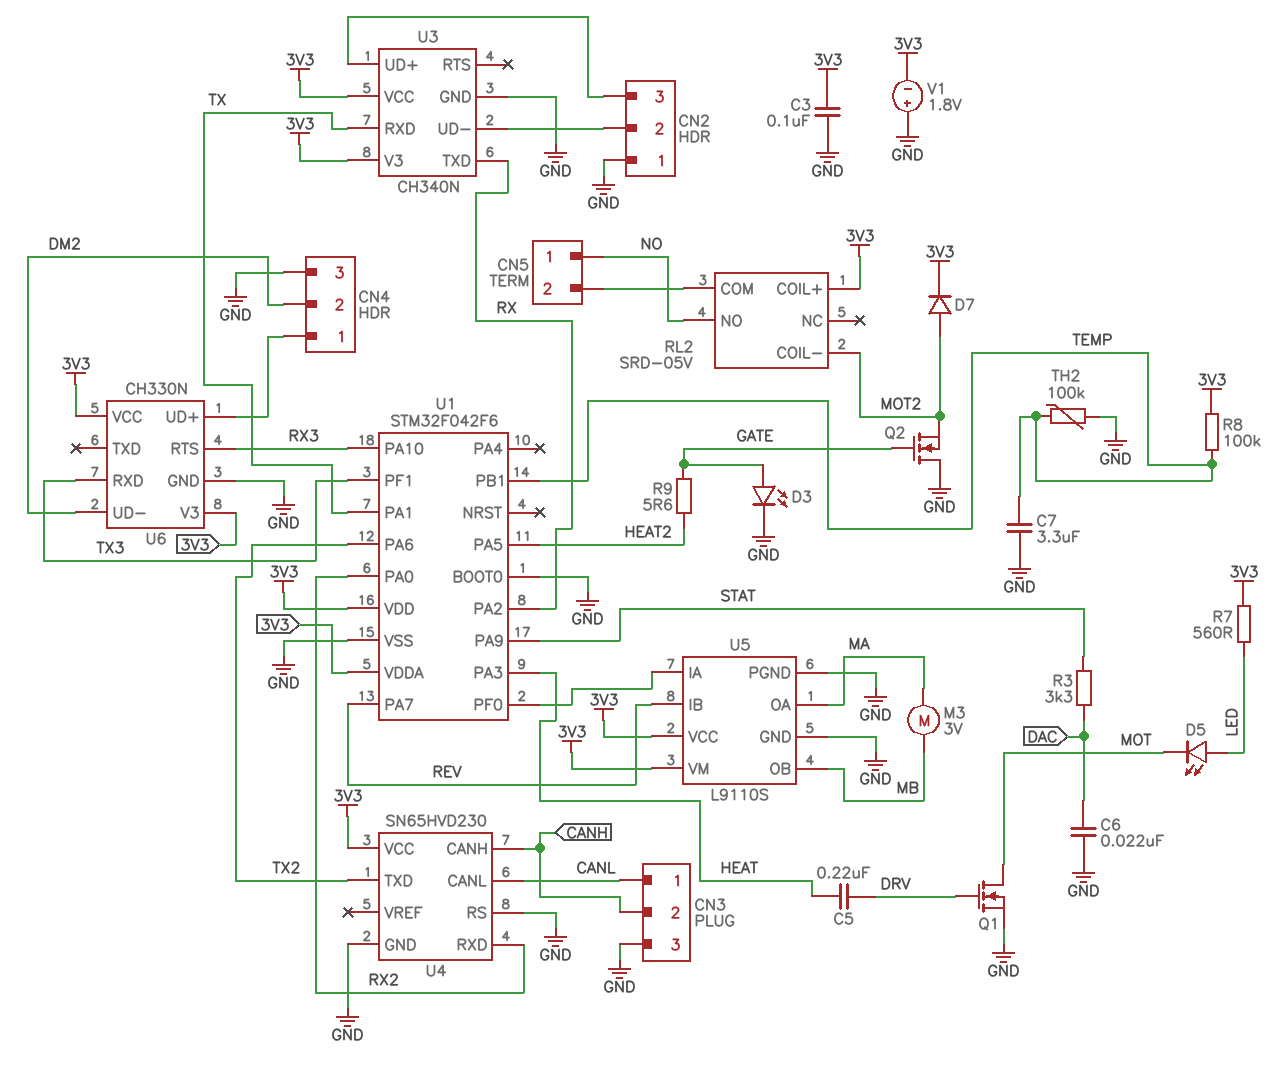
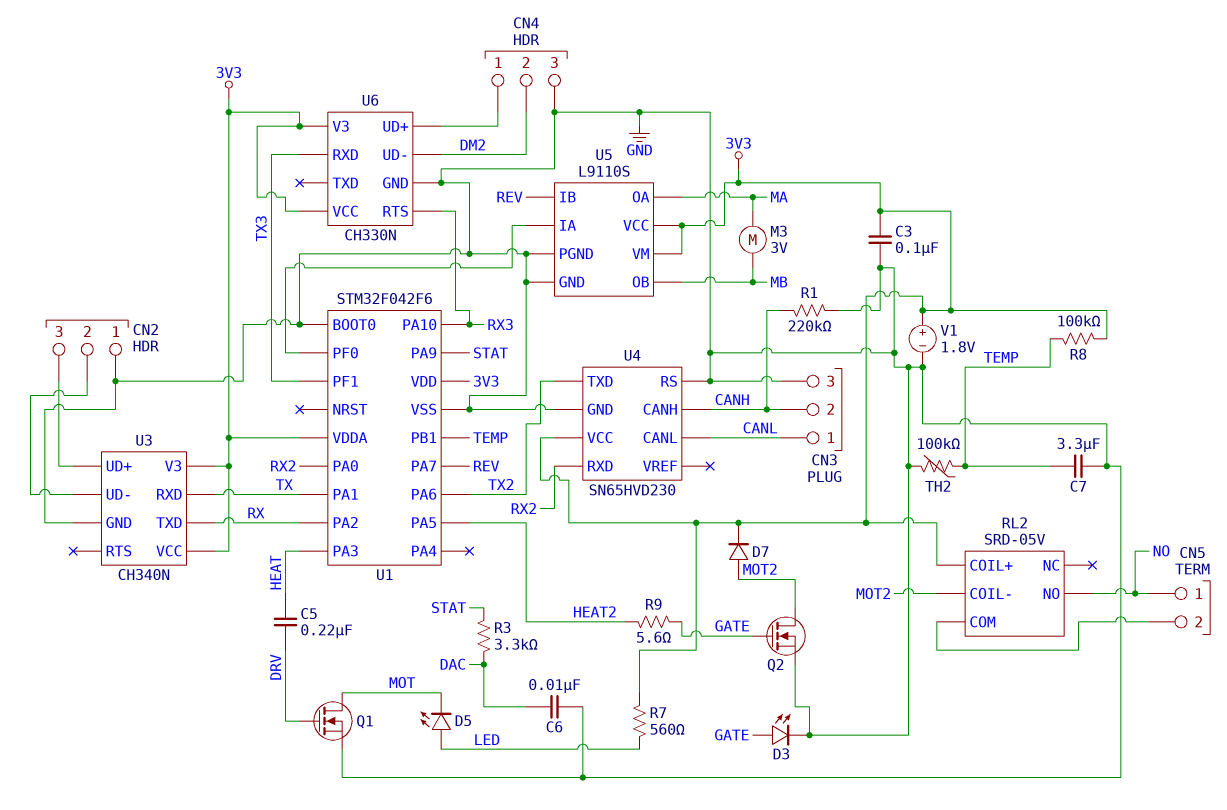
C6: 22nF (DAC, GND) -> 10nF (DAC, GND)
Q2: NMOS (G GATE, D GND, S MOT2) -> NMOS (G GATE, D MOT2, S GND)
R1: none -> 220k (CANH, GND)
V1: 1.8V (plus GND, minus 3V3) -> 1.8V (plus 3V3, minus GND)

